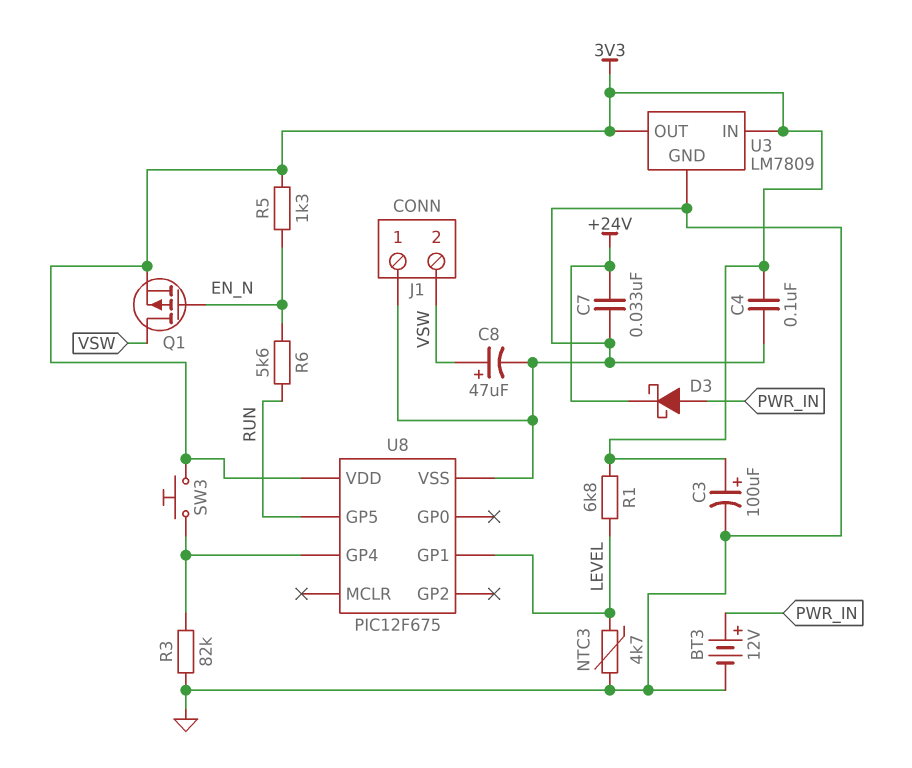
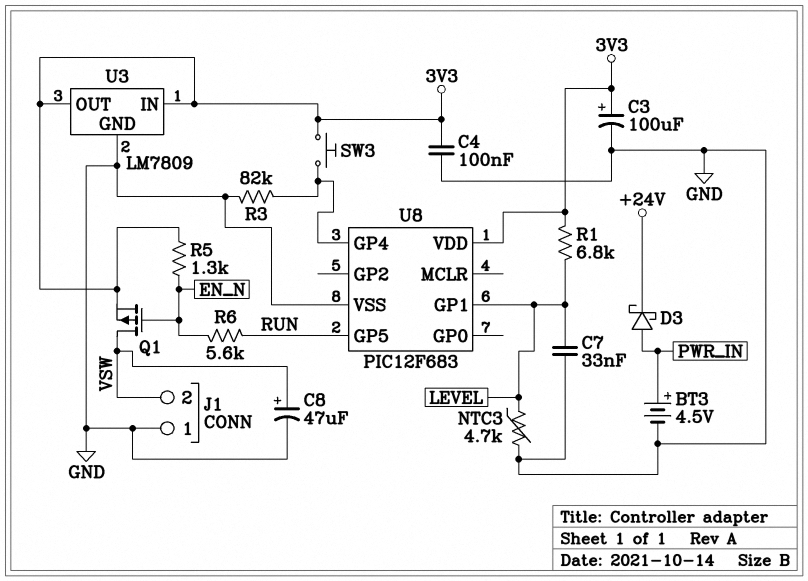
BT3: 12V (plus PWR_IN, minus GND) -> 4.5V (plus PWR_IN, minus GND)
C7: 33nF (+24V, GND) -> 33nF (GND, LEVEL)
U8: PIC12F675 -> PIC12F683

